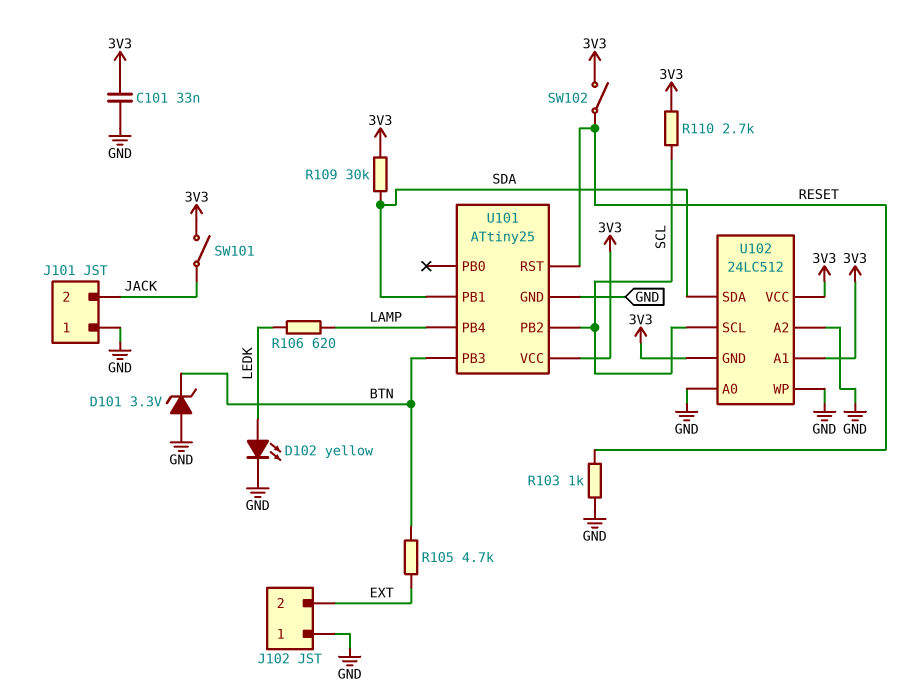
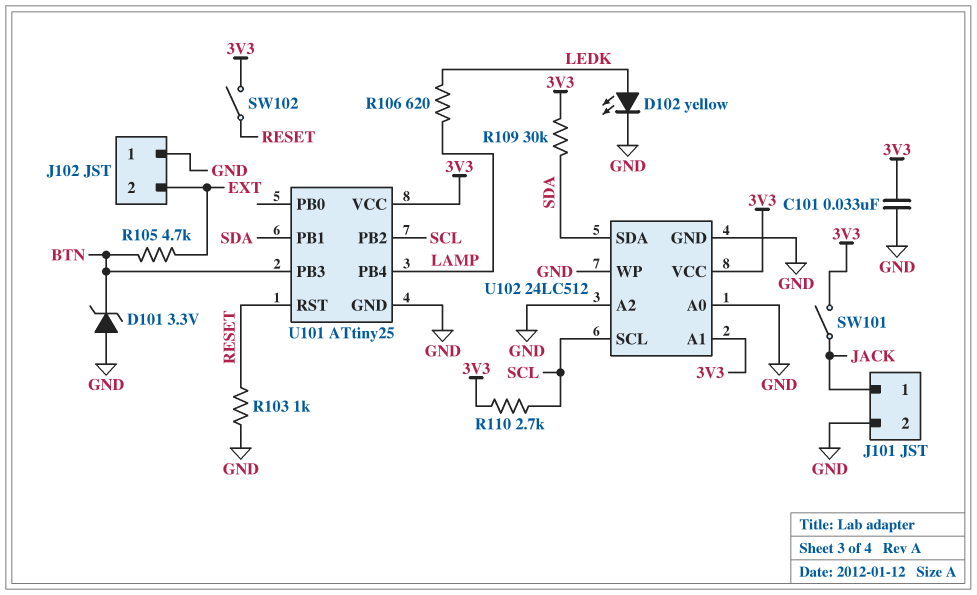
J101 pin 1: GND -> JACK
J101 pin 2: JACK -> GND
U102 pin GND: 3V3 -> GND

